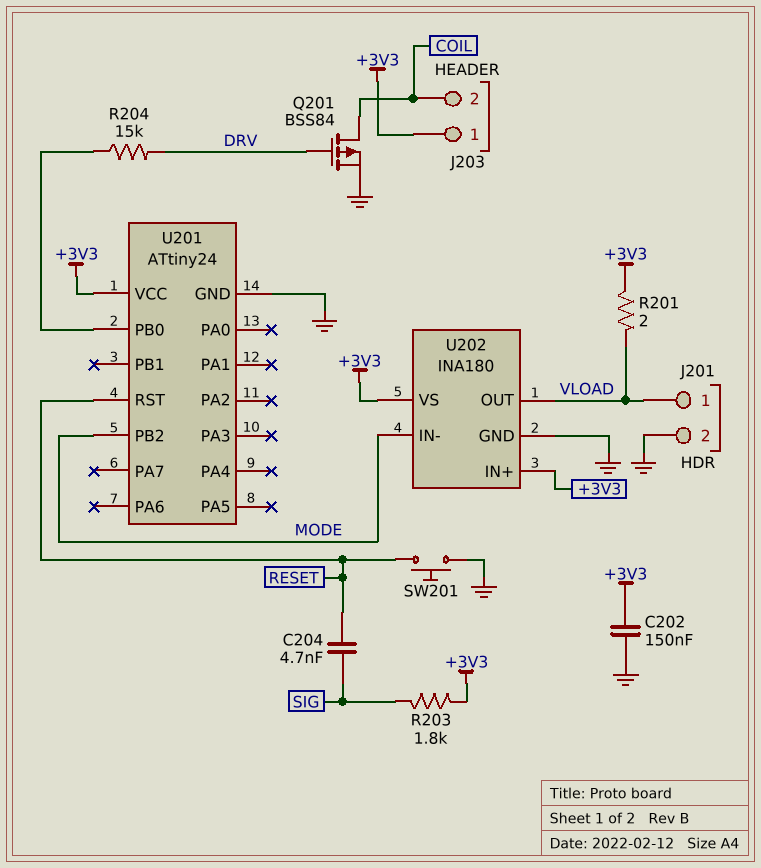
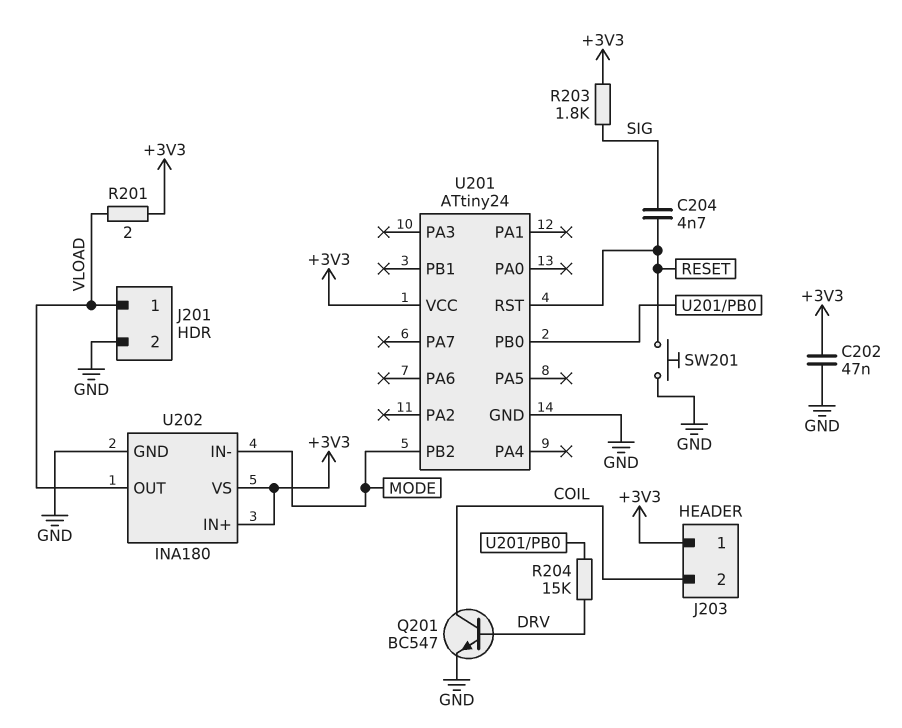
C202: 150nF (+3V3, GND) -> 47nF (+3V3, GND)
Q201: PMOS BSS84 (G DRV, D COIL, S GND) -> NPN BC547 (B DRV, C COIL, E GND)

